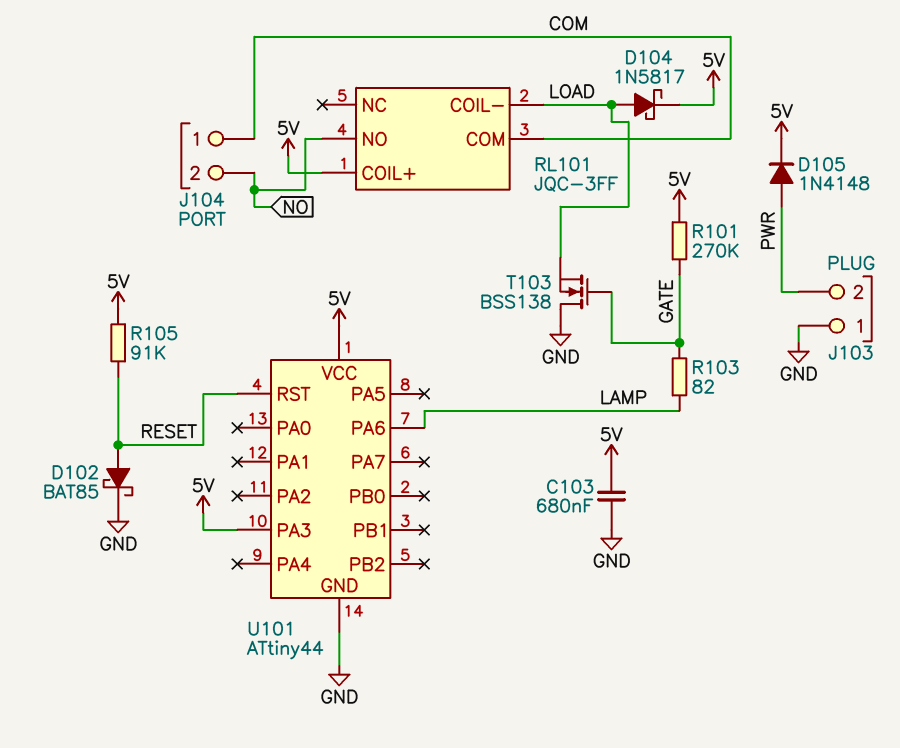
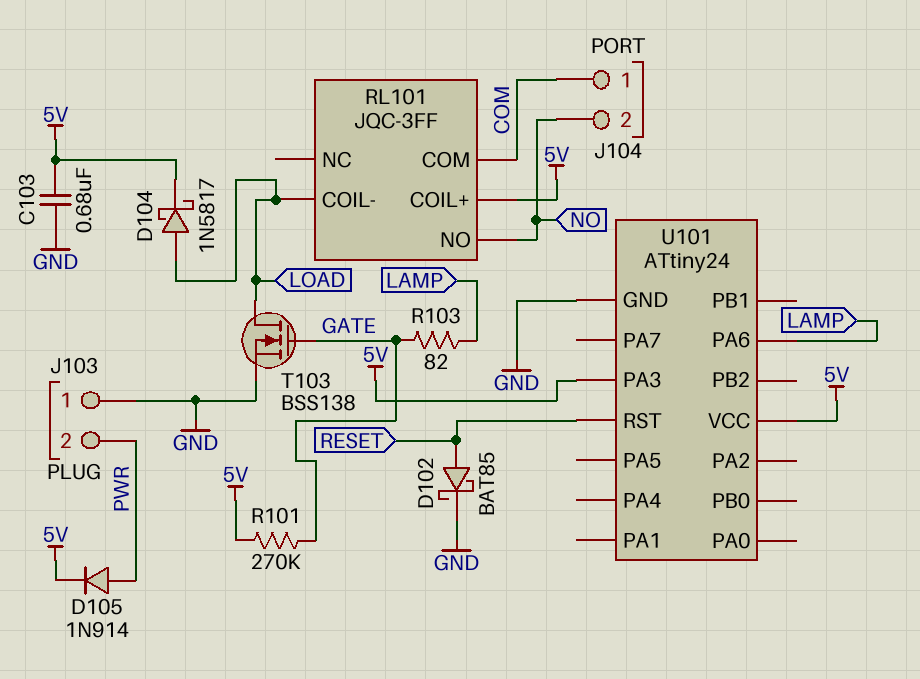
D105: diode 1N4148 (A PWR, K 5V) -> diode 1N914 (A PWR, K 5V)
R105: 91k (5V, RESET) -> none
T103: NMOS BSS138 (G GATE, D GND, S LOAD) -> NMOS BSS138 (G GATE, D LOAD, S GND)
U101: ATtiny44 -> ATtiny24

